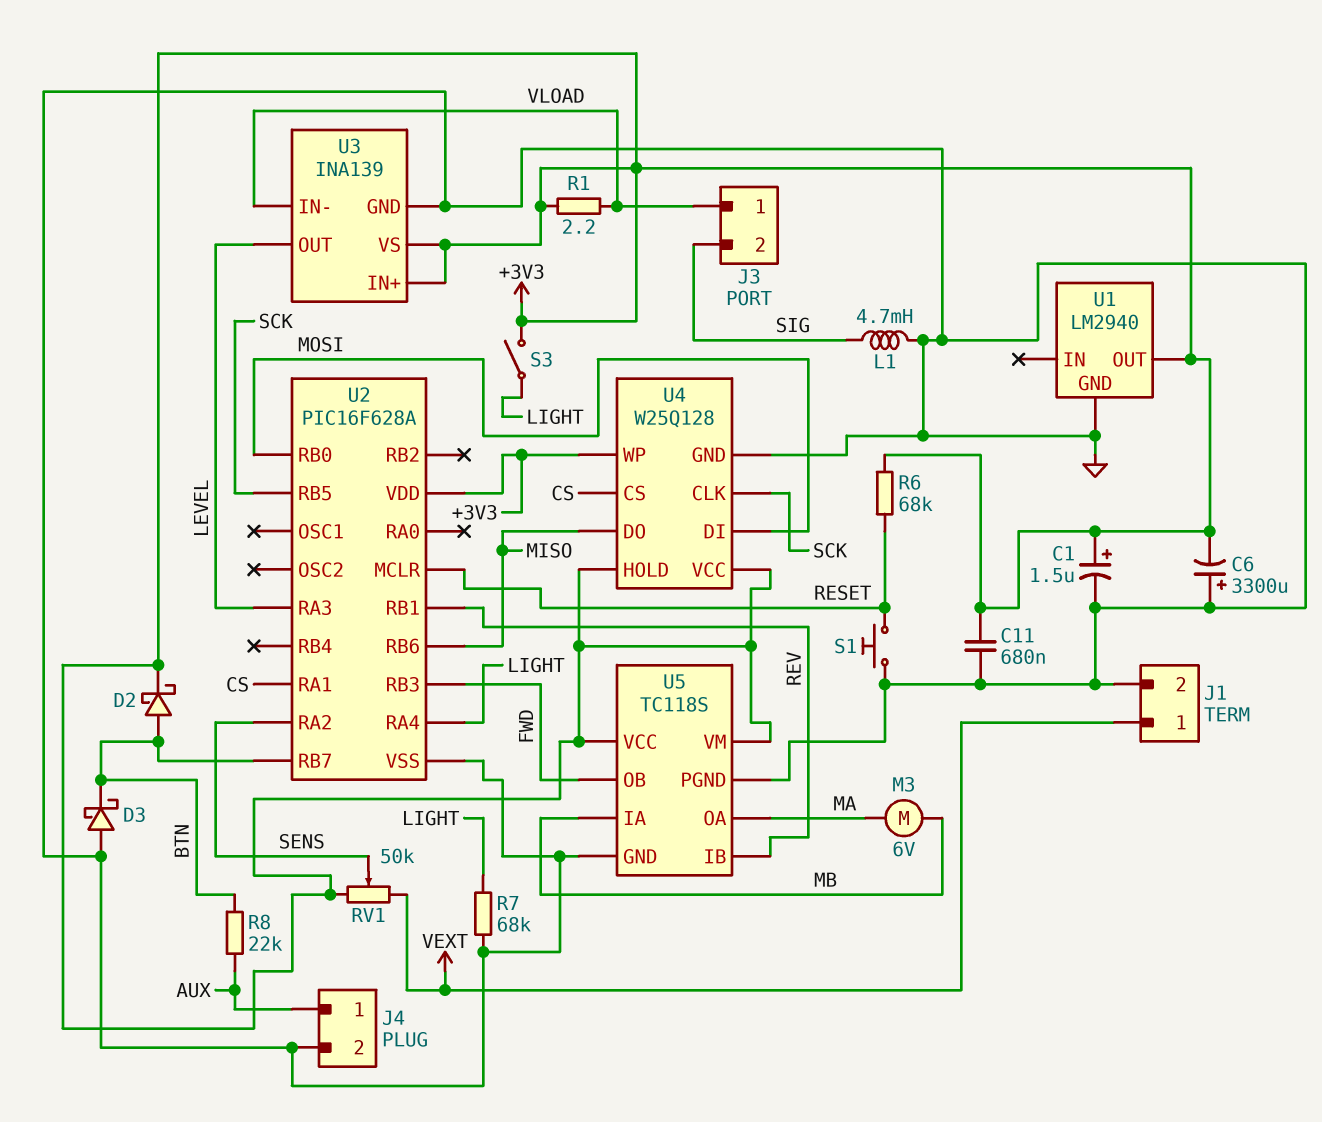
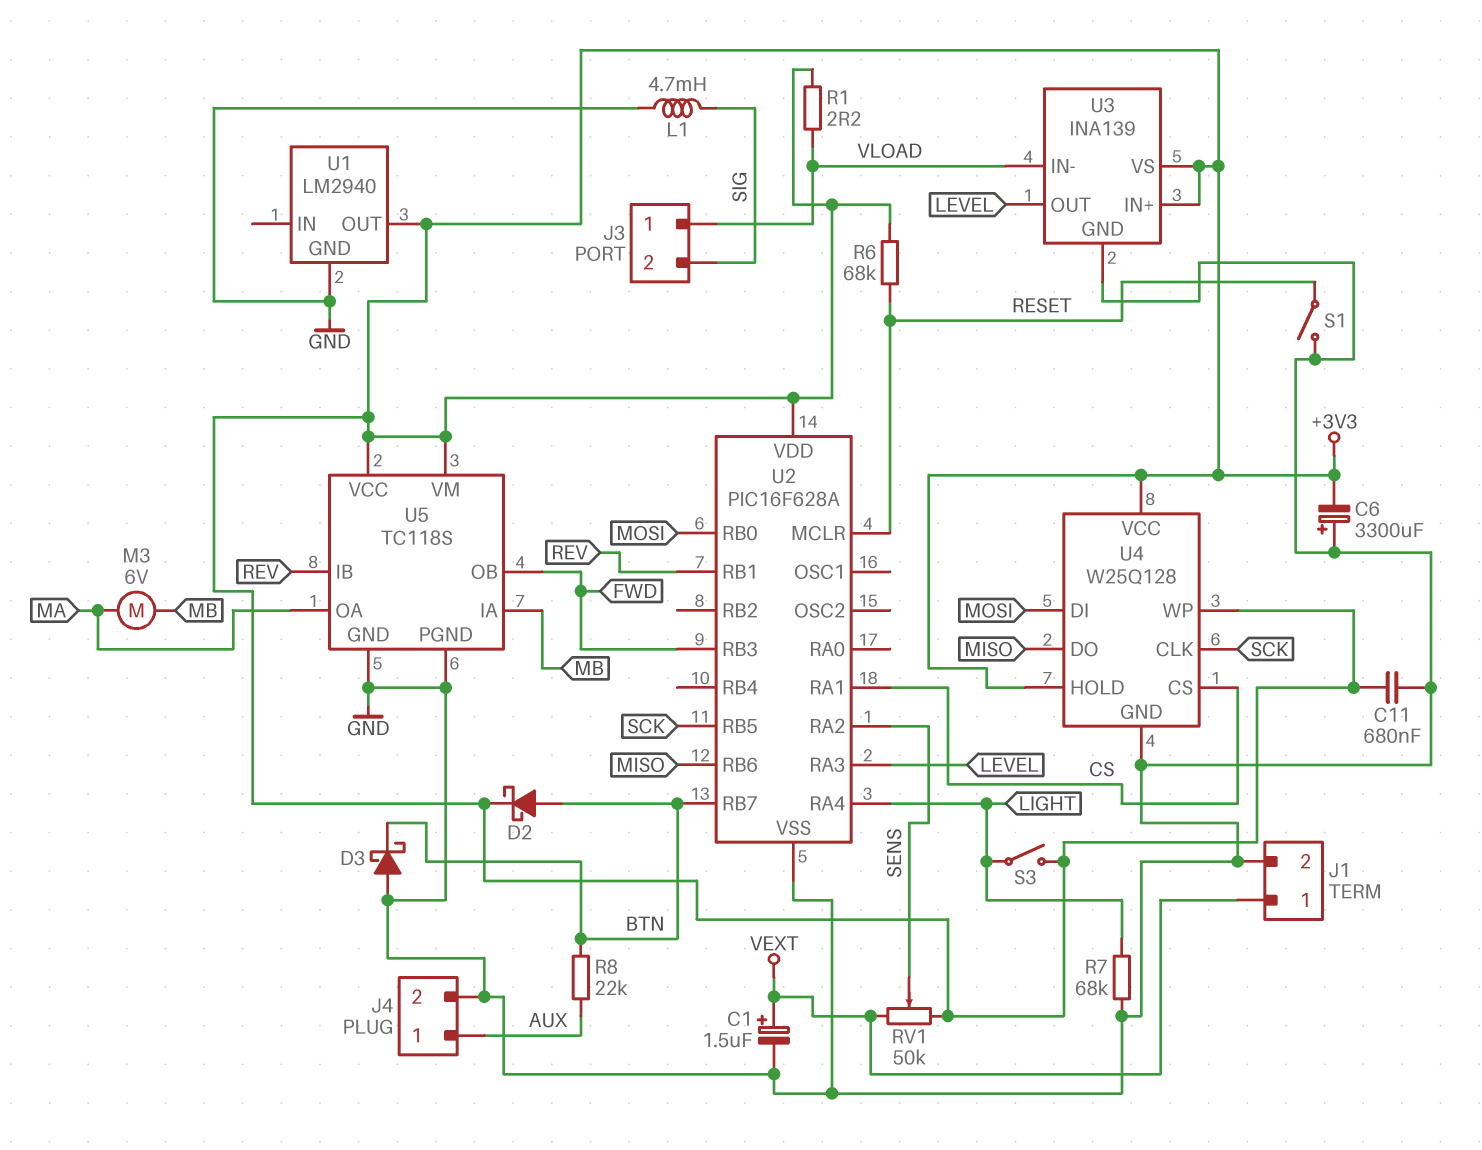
C1: 1.5uF (plus +3V3, minus GND) -> 1.5uF (plus VEXT, minus GND)
S1: button (GND, RESET) -> switch (GND, RESET)

